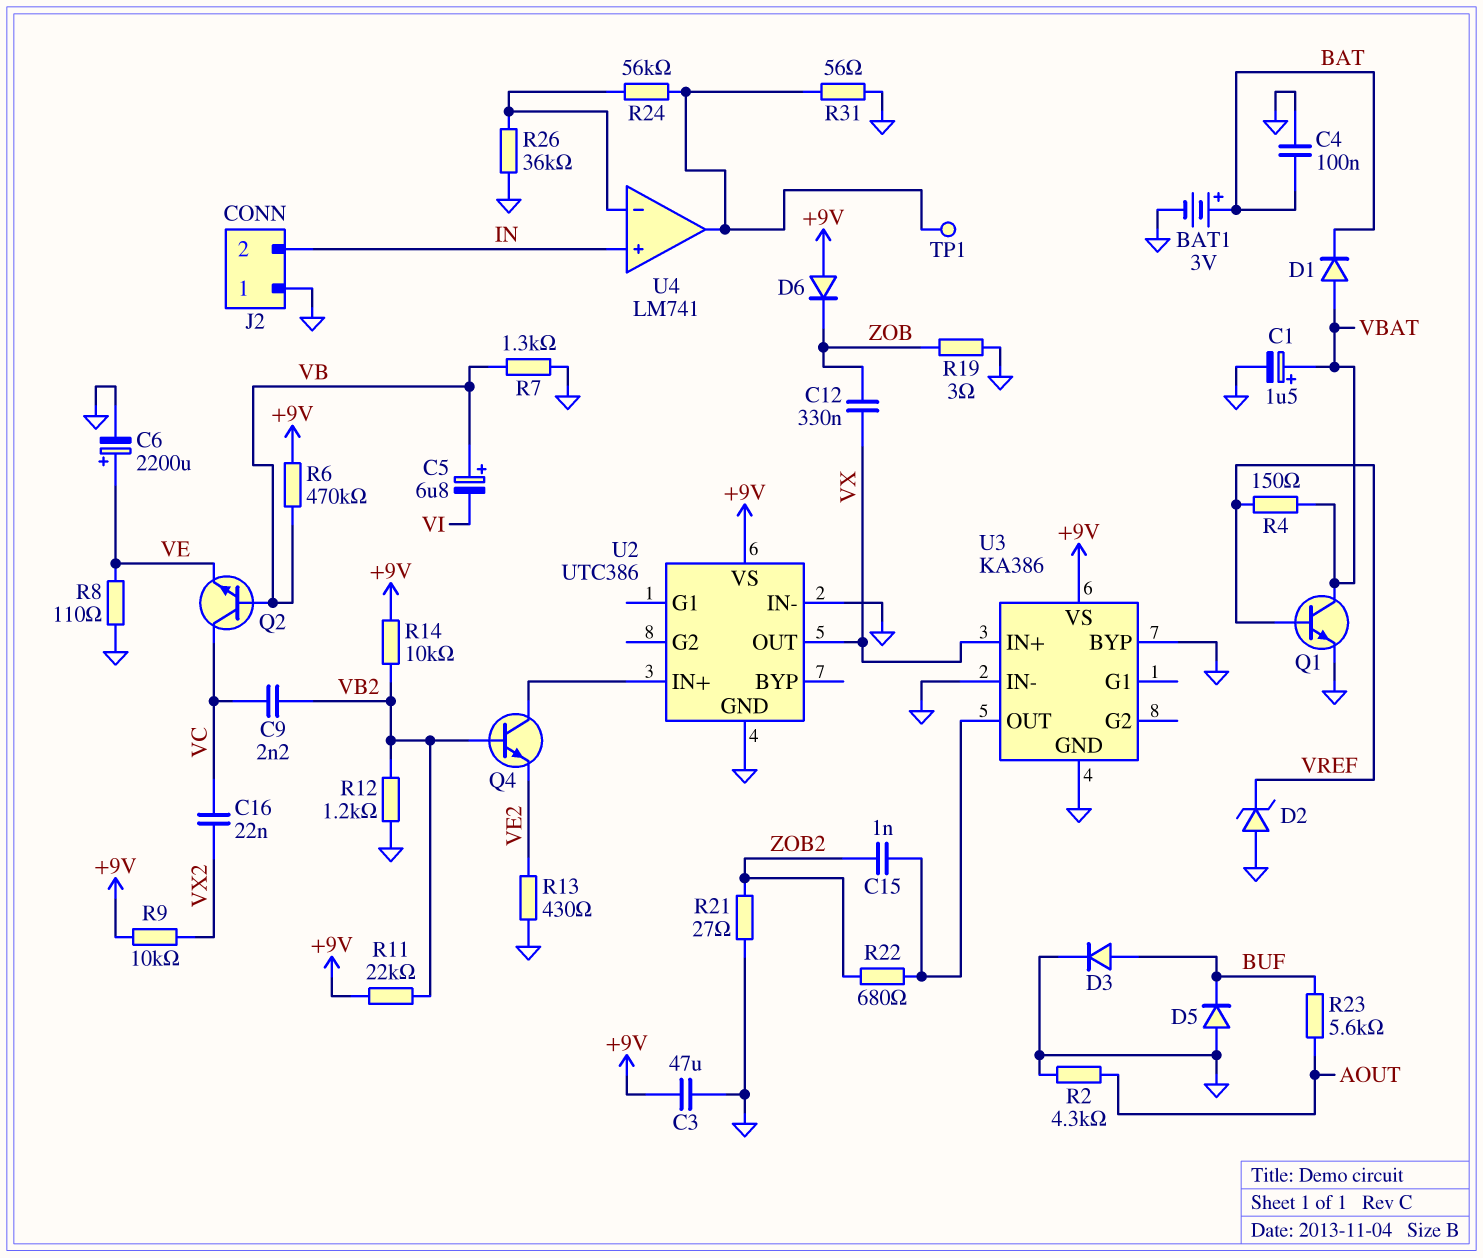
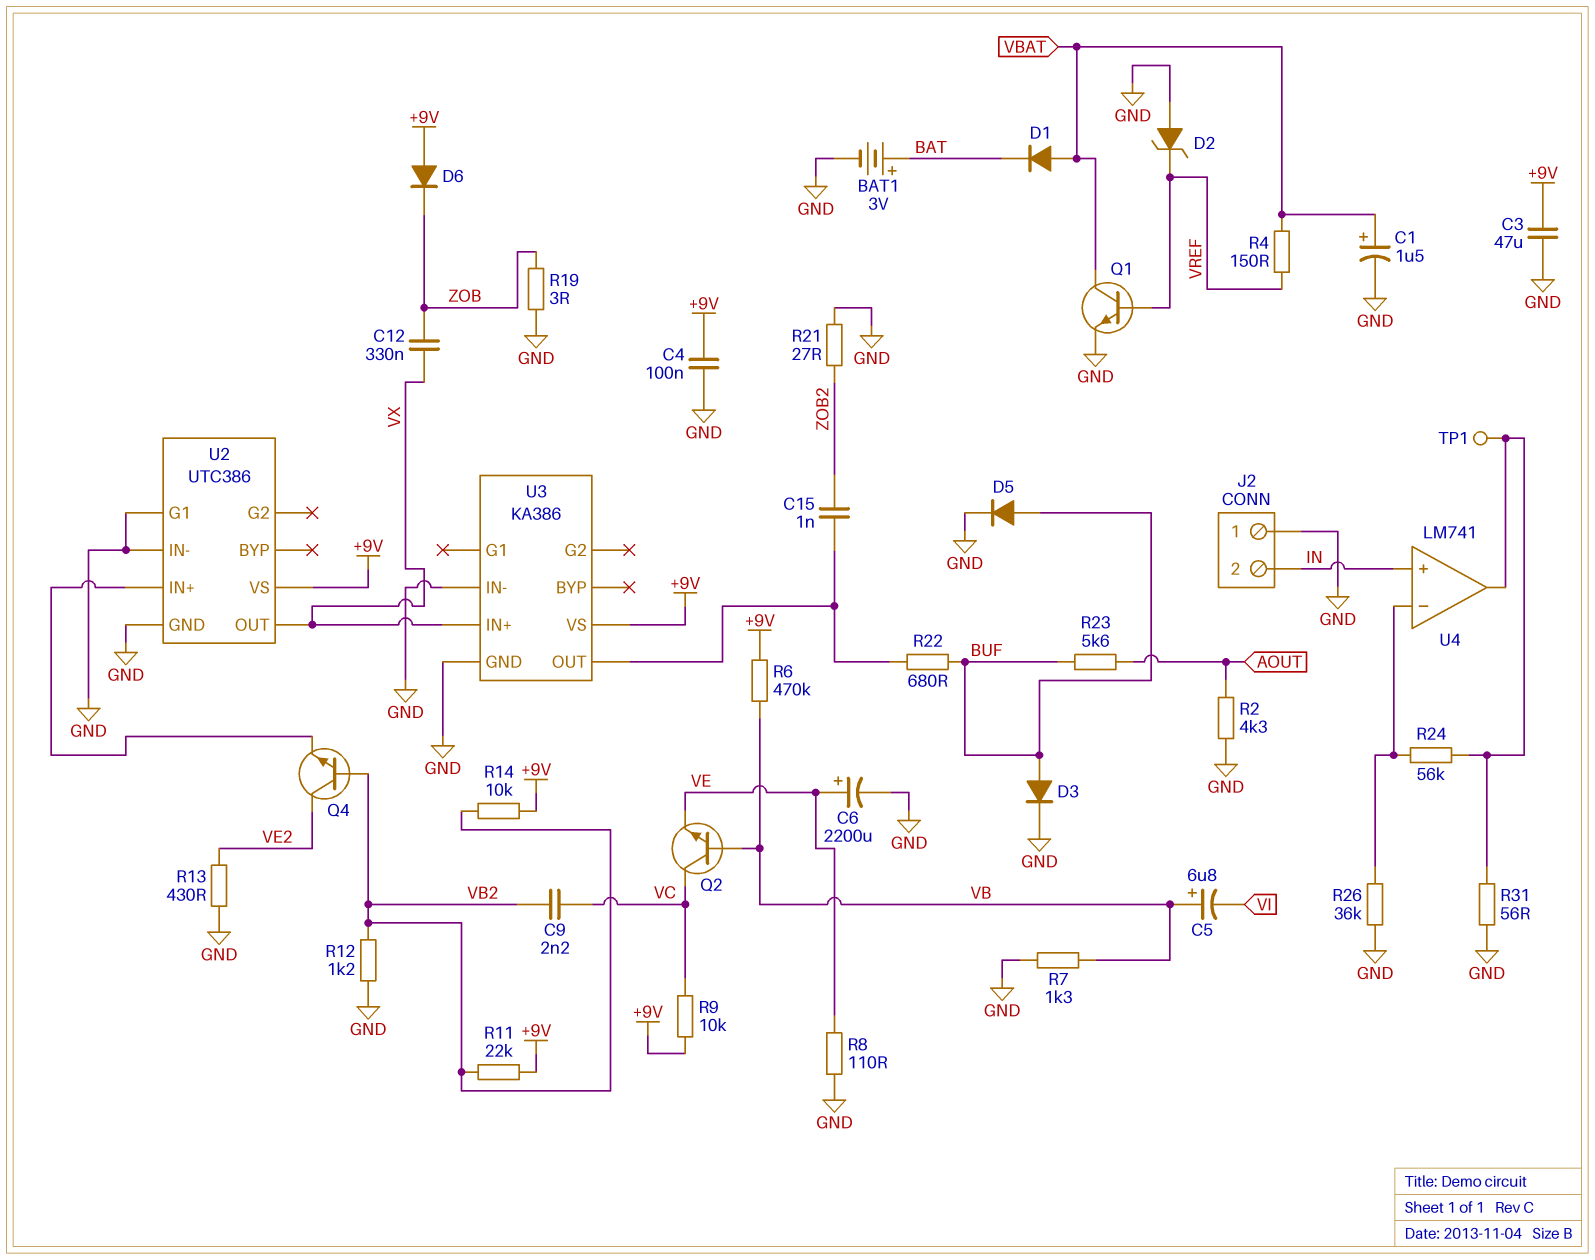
C4: 100nF (BAT, GND) -> 100nF (+9V, GND)
C16: 22nF (VC, VX2) -> none
D5: diode (A GND, K BUF) -> diode (A BUF, K GND)
Q4: NPN (B VB2, C U2/IN+, E VE2) -> NPN (B VB2, C VE2, E U2/IN+)
R9: 10k (+9V, VX2) -> 10k (+9V, VC)
R22: 680 (U3/OUT, ZOB2) -> 680 (BUF, U3/OUT)
U2 pin G1: none -> GND
U3 pin BYP: GND -> none

